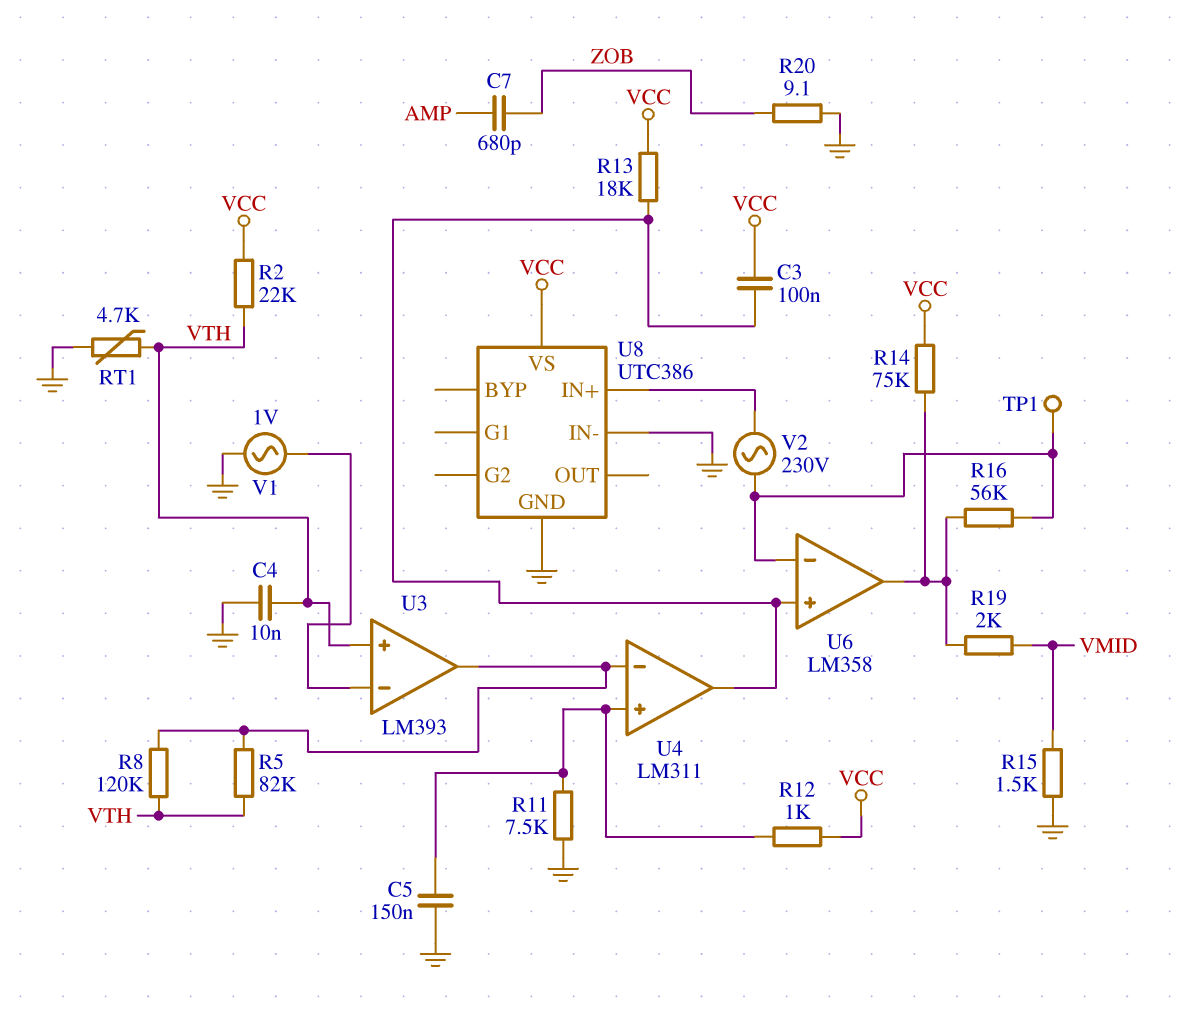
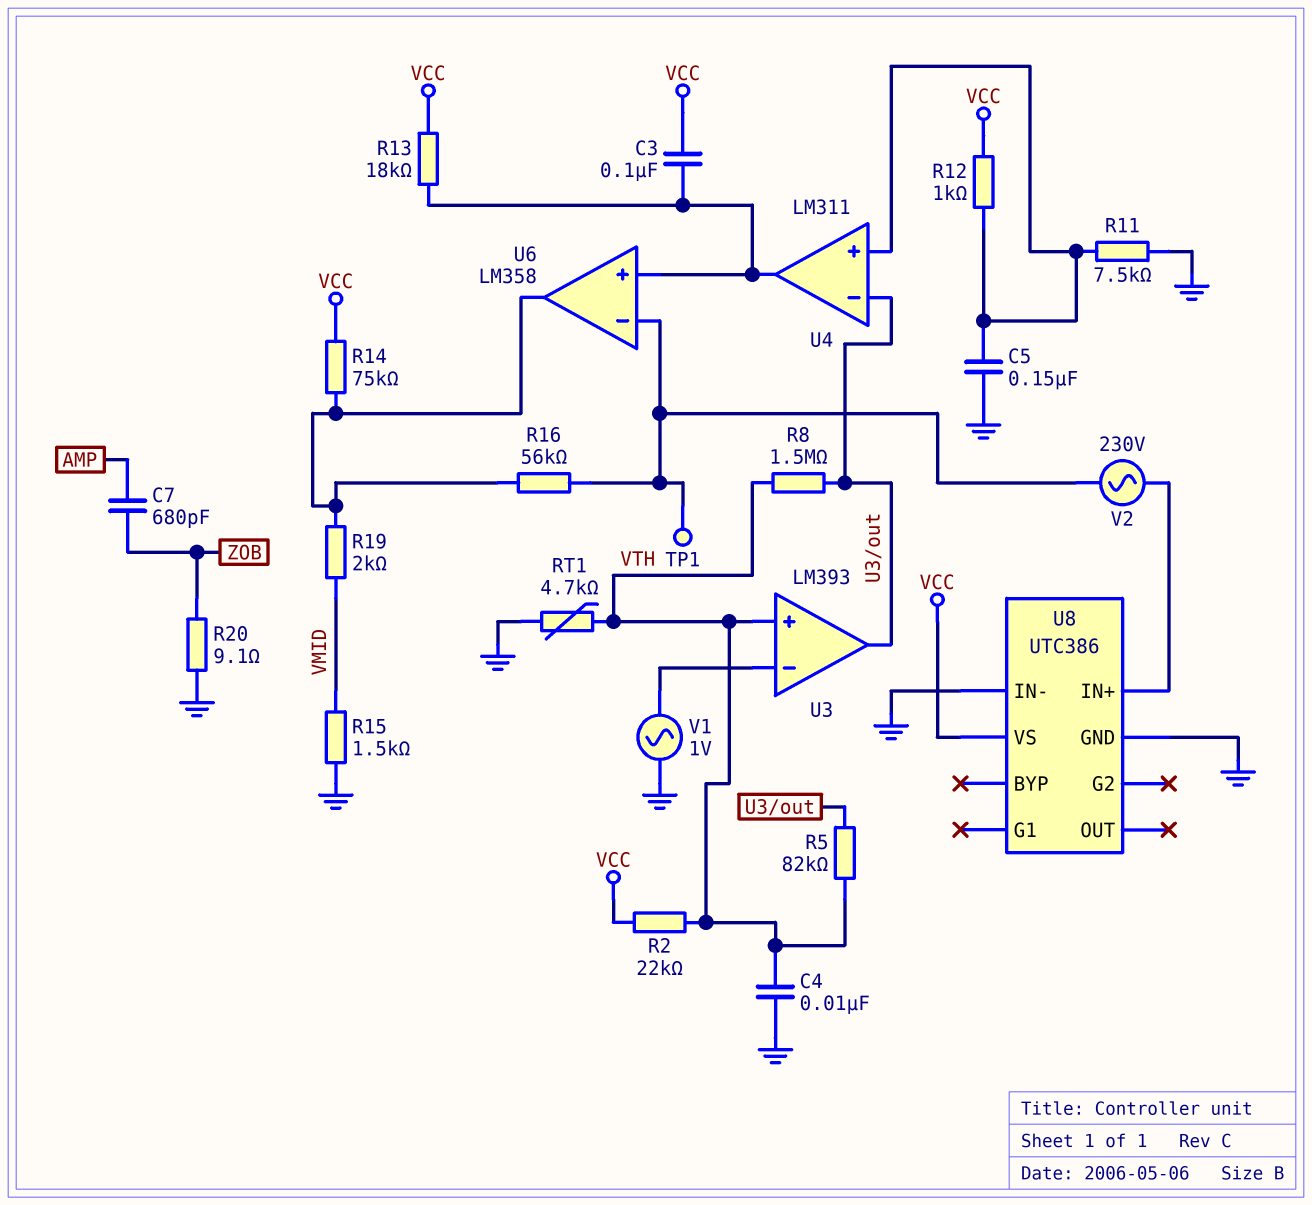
R8: 120k (U3/out, VTH) -> 1.5M (U3/out, VTH)

